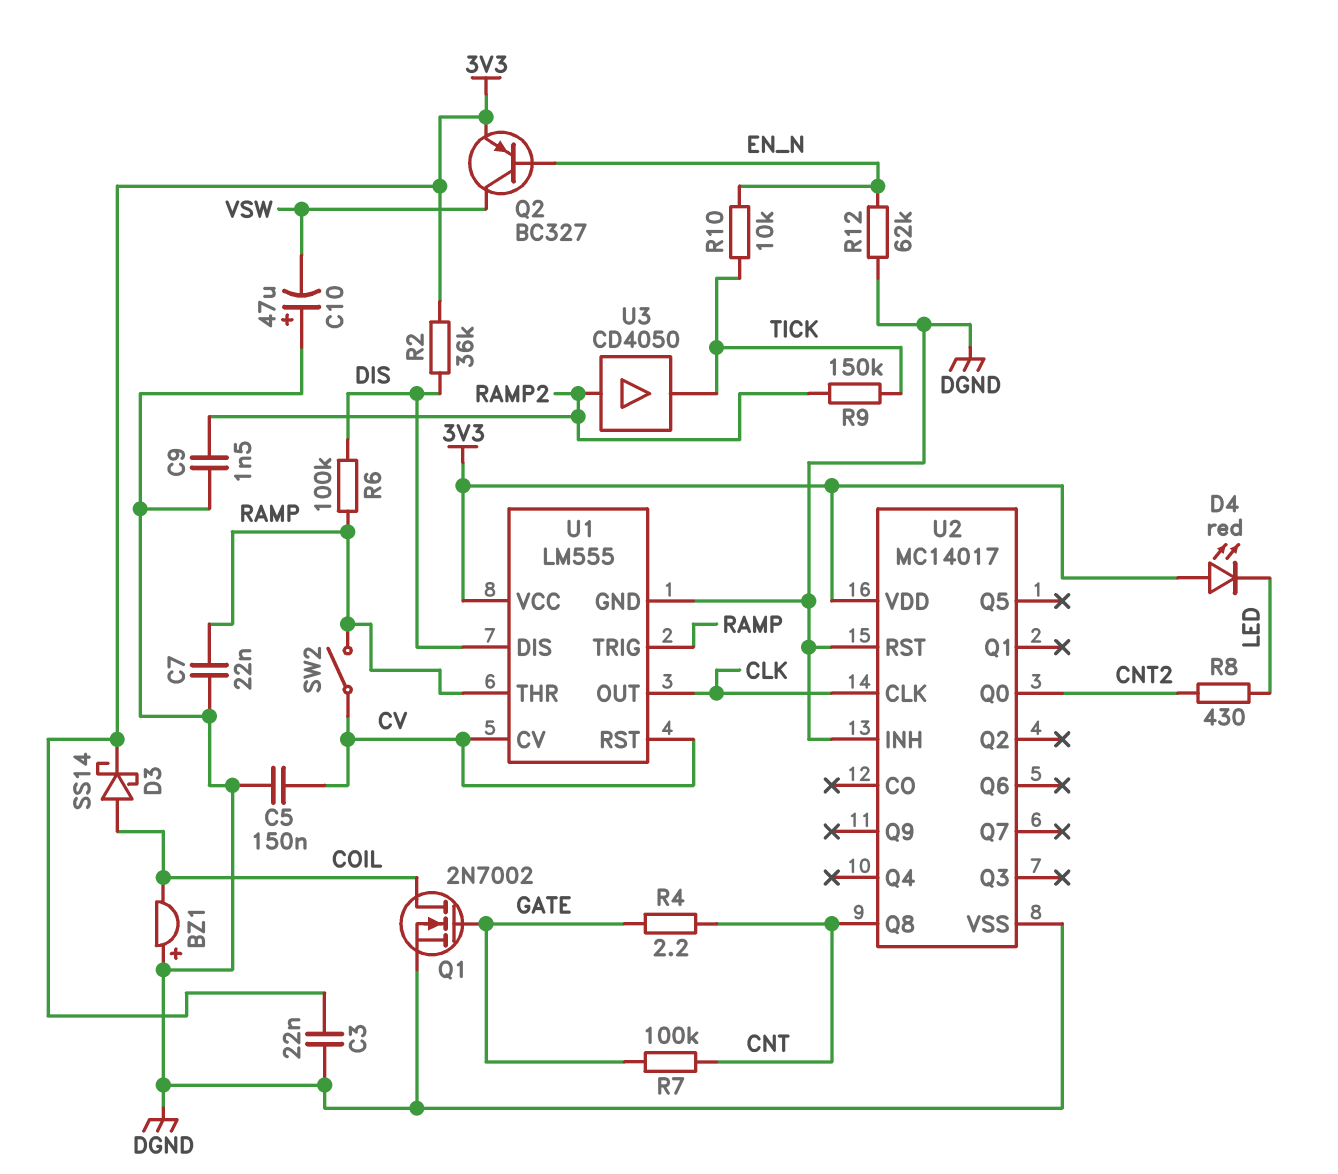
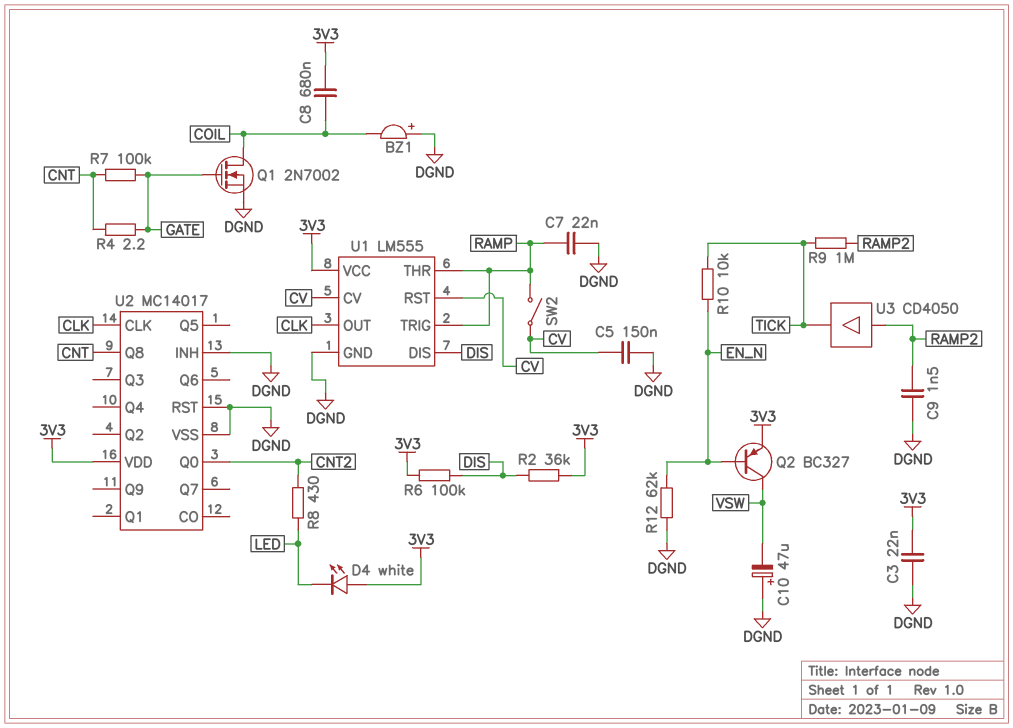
C8: none -> 680nF (3V3, COIL)
D3: schottky SS14 (A COIL, K 3V3) -> none
D4: LED red (A 3V3, K LED) -> LED white (A 3V3, K LED)
R6: 100k (DIS, RAMP) -> 100k (3V3, DIS)
R9: 150k (RAMP2, TICK) -> 1M (RAMP2, TICK)

